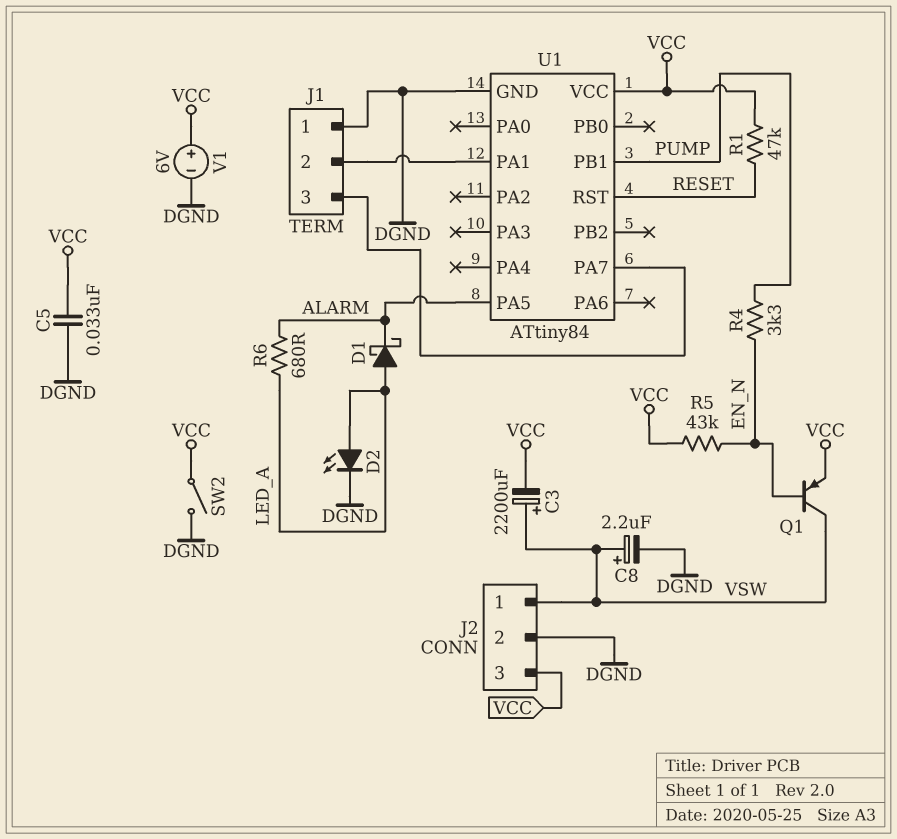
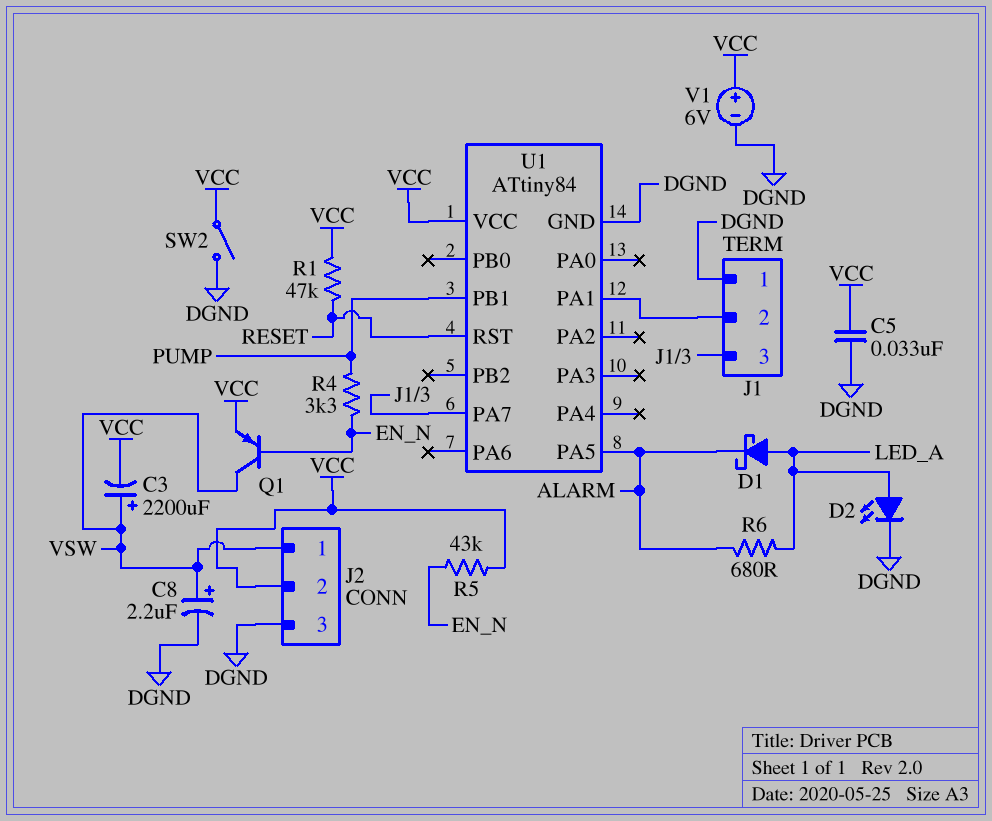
J2 pin 2: DGND -> VCC
J2 pin 3: VCC -> DGND

